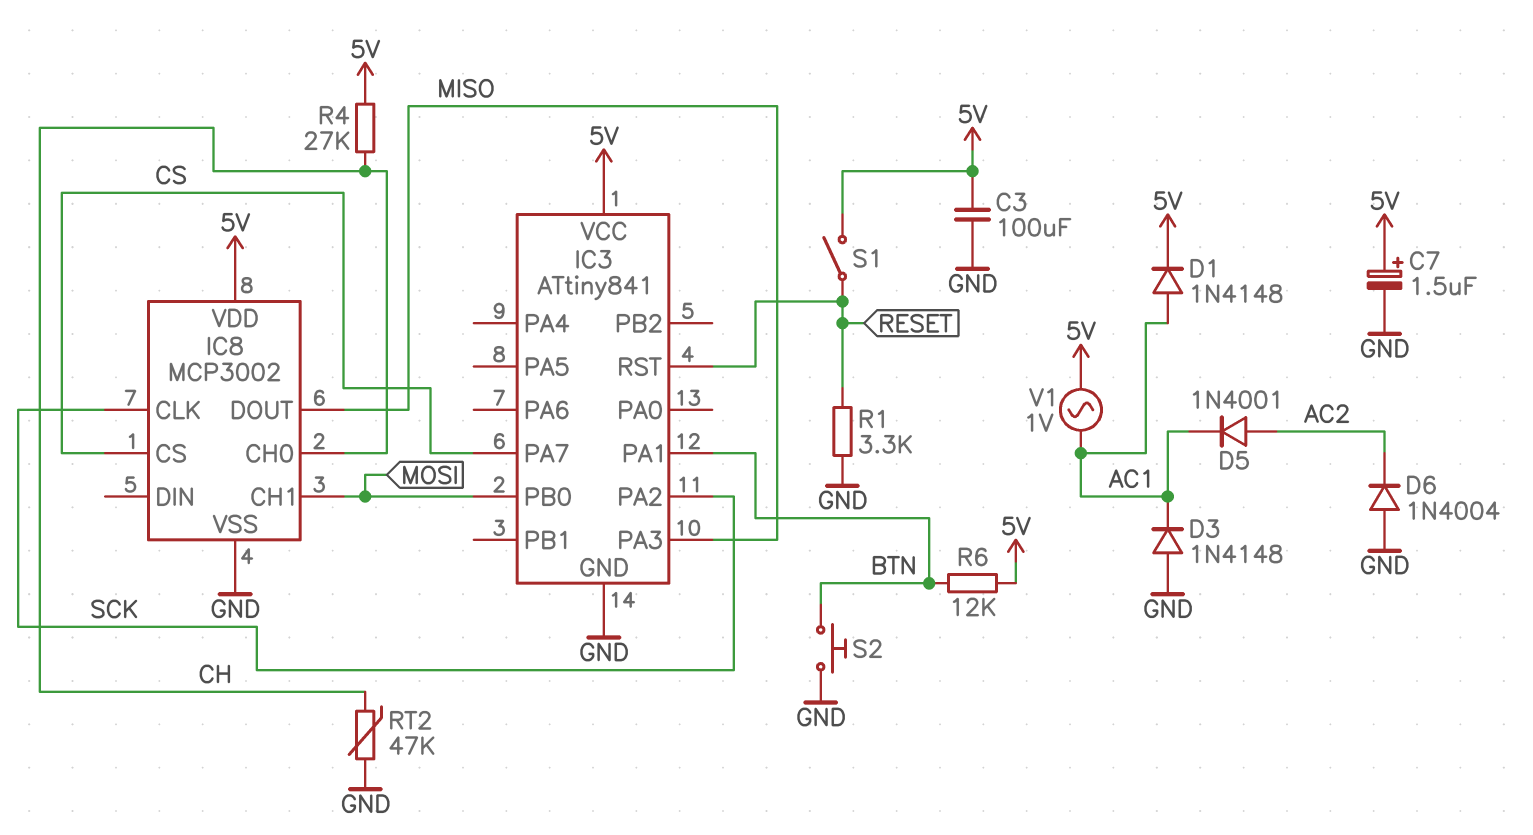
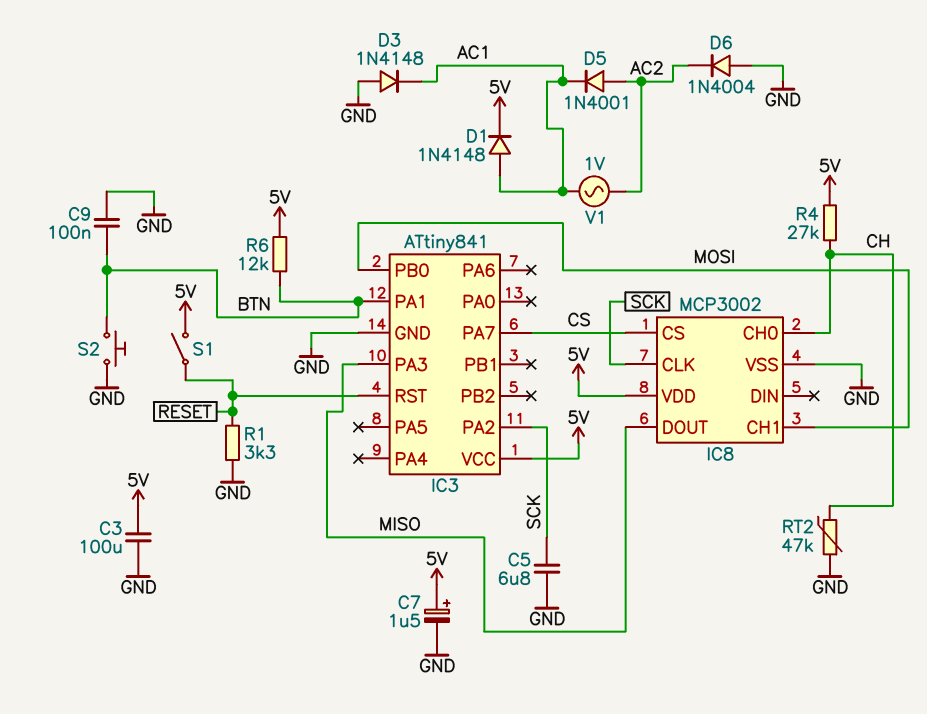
C5: none -> 6.8uF (GND, SCK)
C9: none -> 100nF (BTN, GND)
V1: AC 1V (5V, AC1) -> AC 1V (AC1, AC2)

